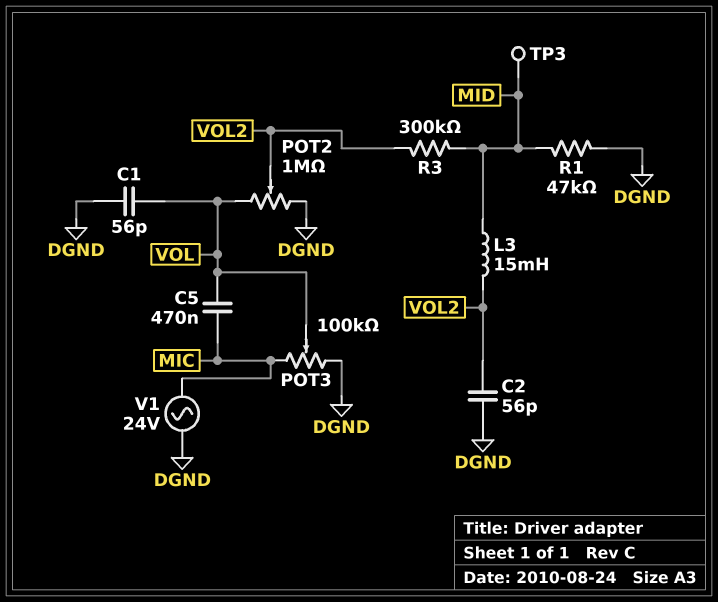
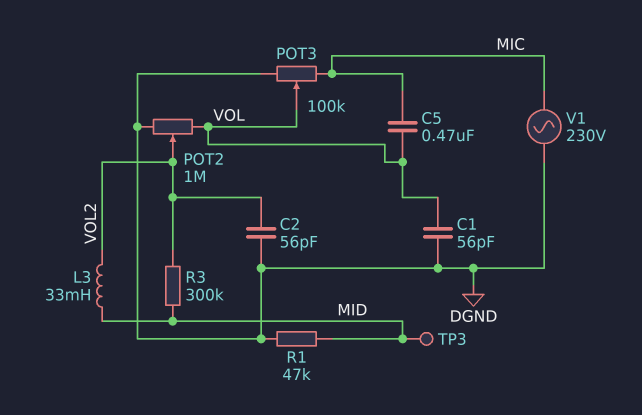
L3: 15mH (MID, VOL2) -> 33mH (MID, VOL2)
V1: AC 24V (DGND, MIC) -> AC 230V (DGND, MIC)

